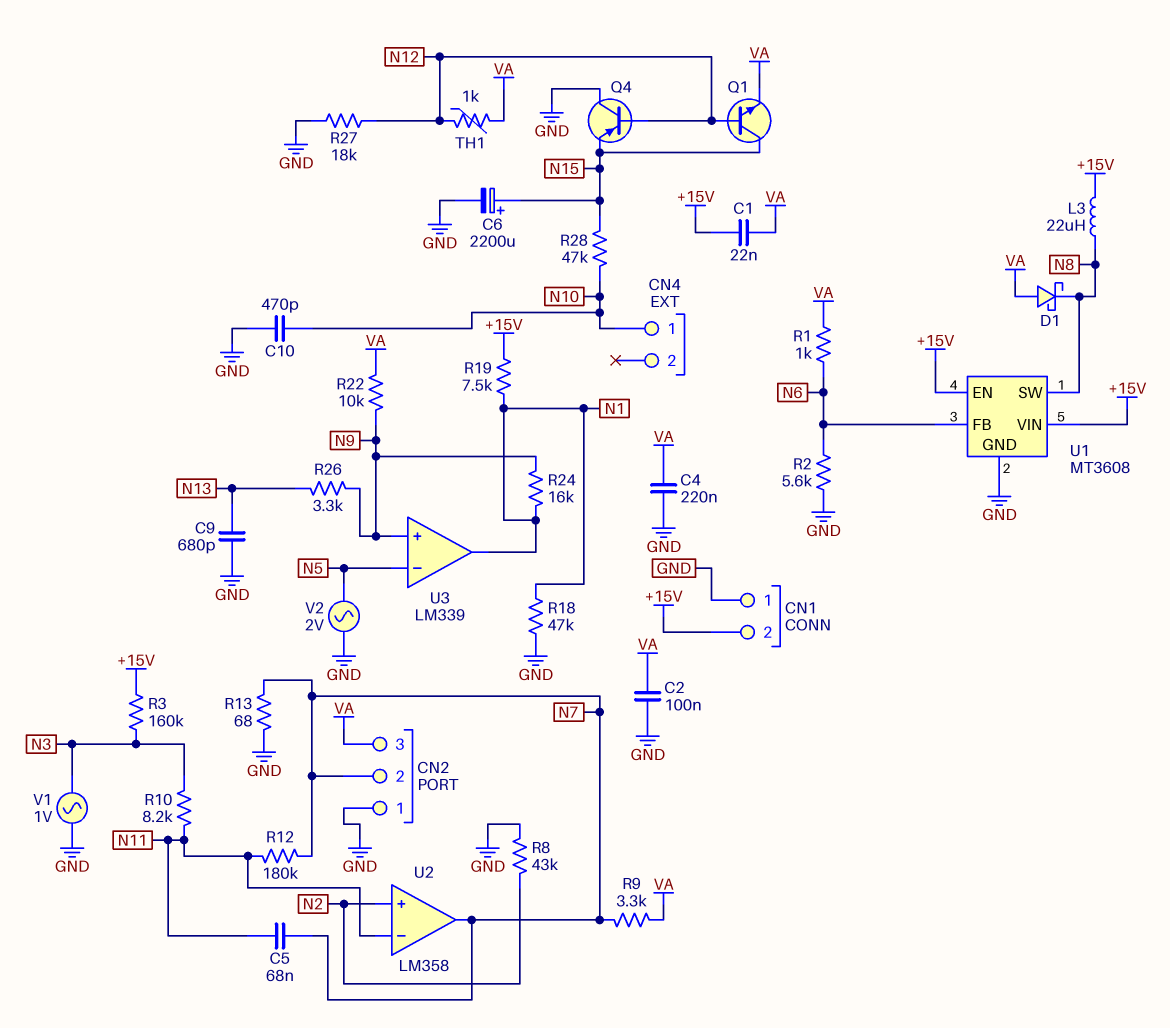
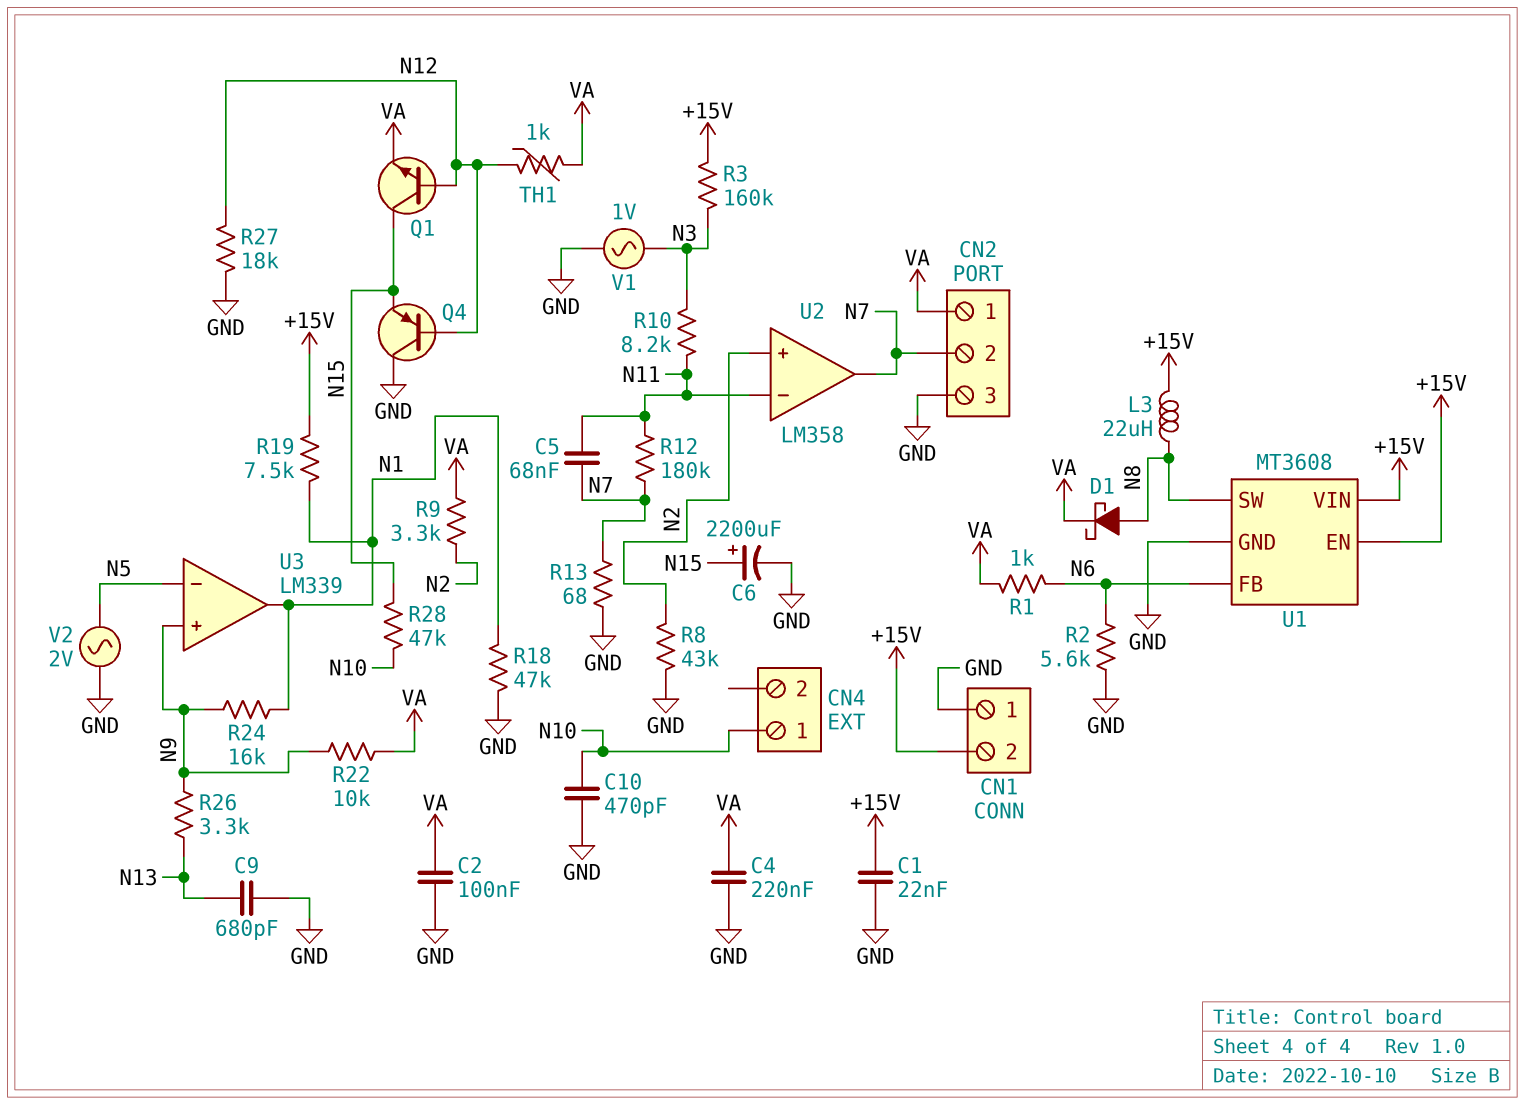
C1: 22nF (+15V, VA) -> 22nF (+15V, GND)
CN2 pin 1: GND -> VA
CN2 pin 3: VA -> GND
D1: schottky (A VA, K N8) -> schottky (A N8, K VA)
R9: 3.3k (N7, VA) -> 3.3k (N2, VA)

